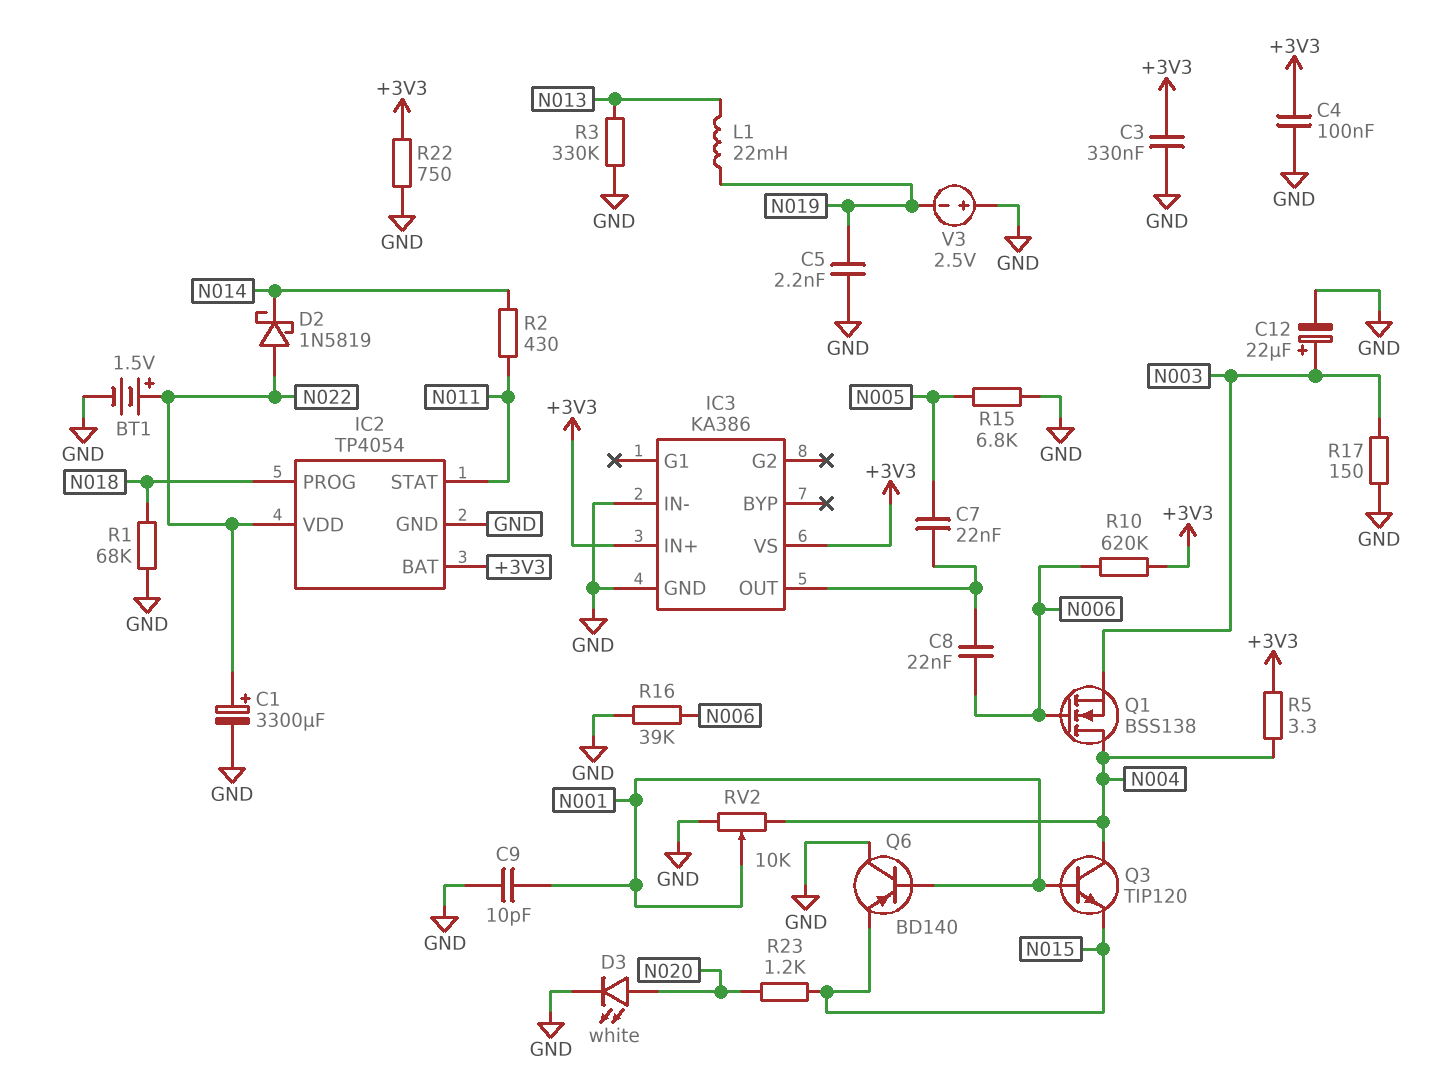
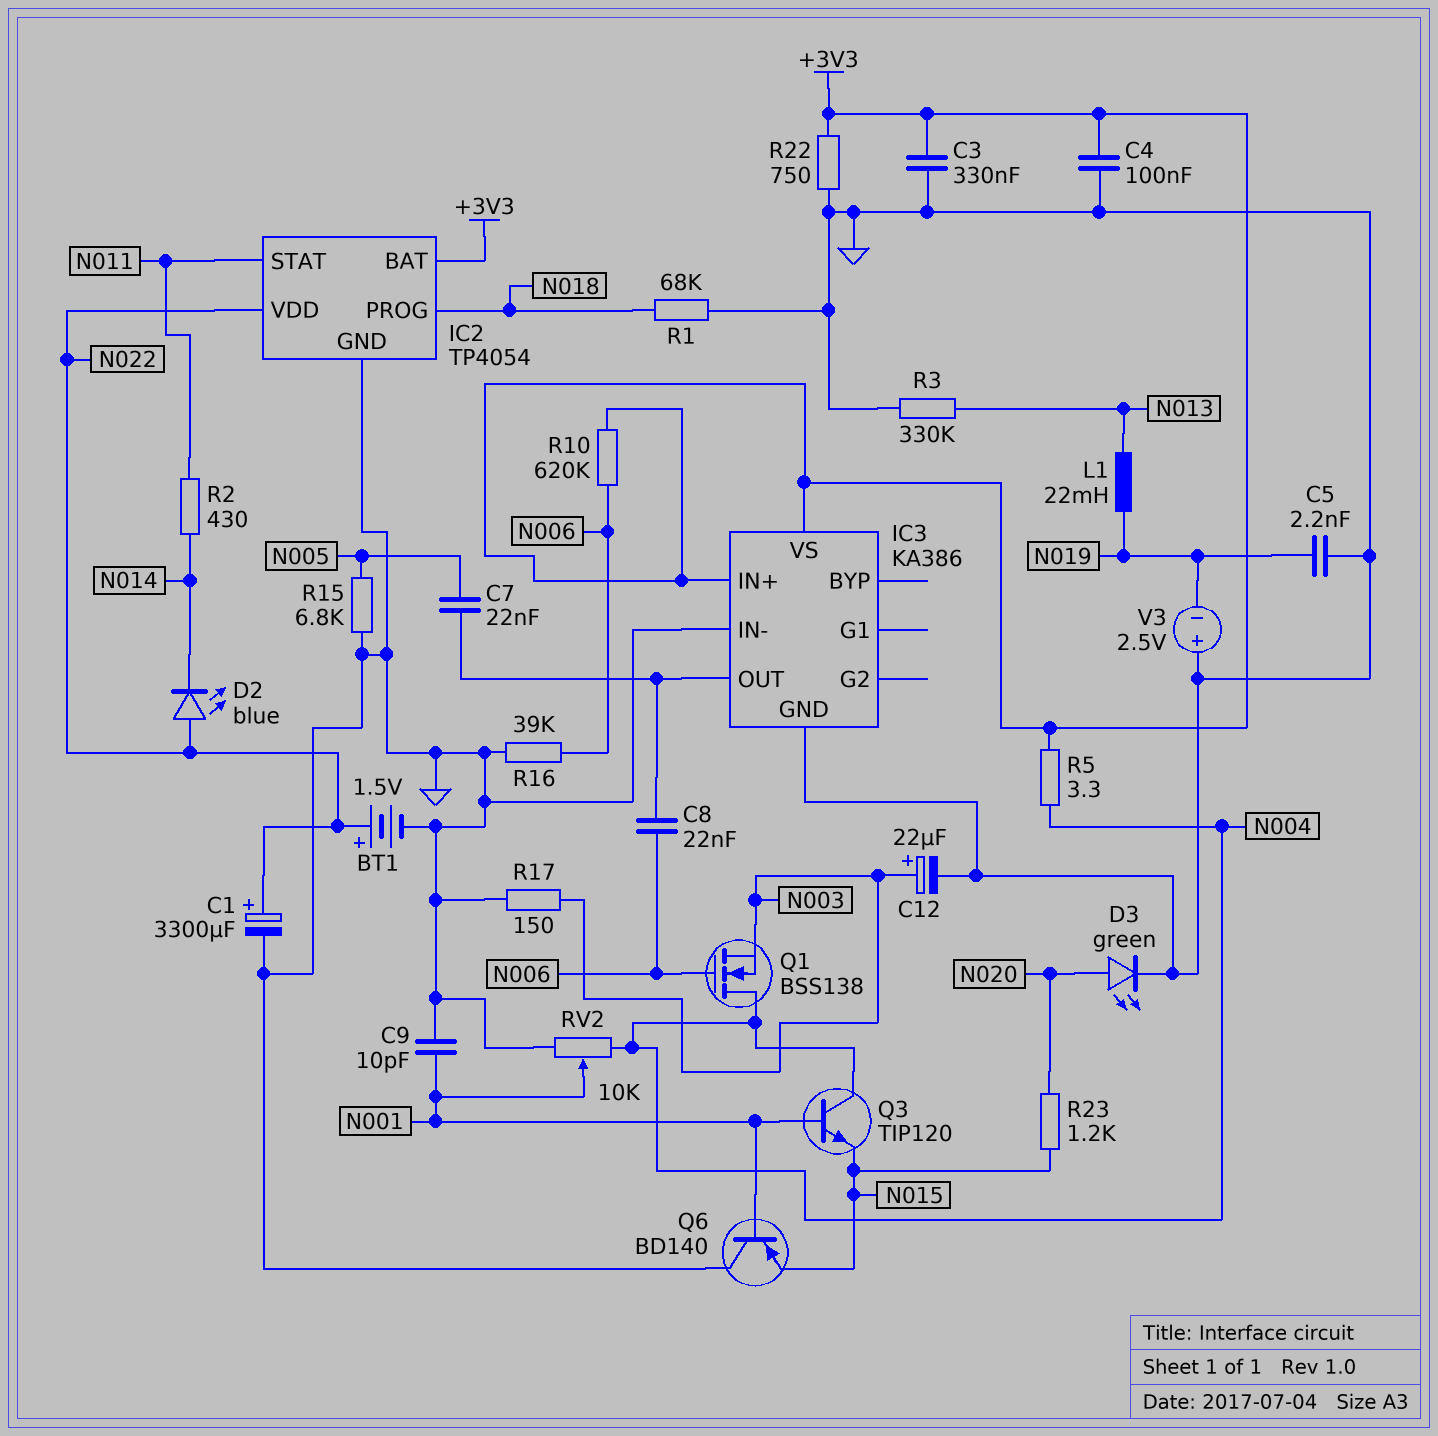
D2: schottky 1N5819 (A N022, K N014) -> LED blue (A N022, K N014)
D3: LED white (A N020, K GND) -> LED green (A N020, K GND)

